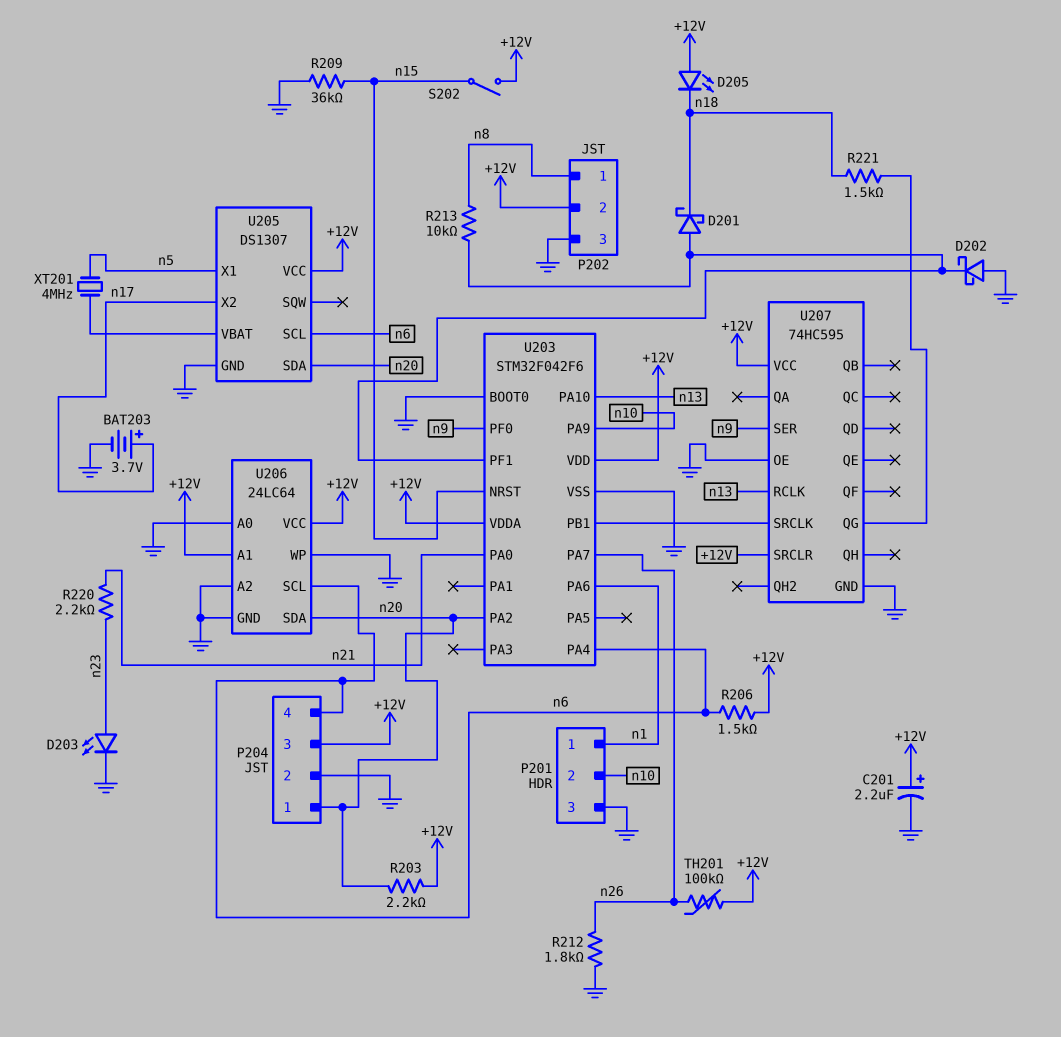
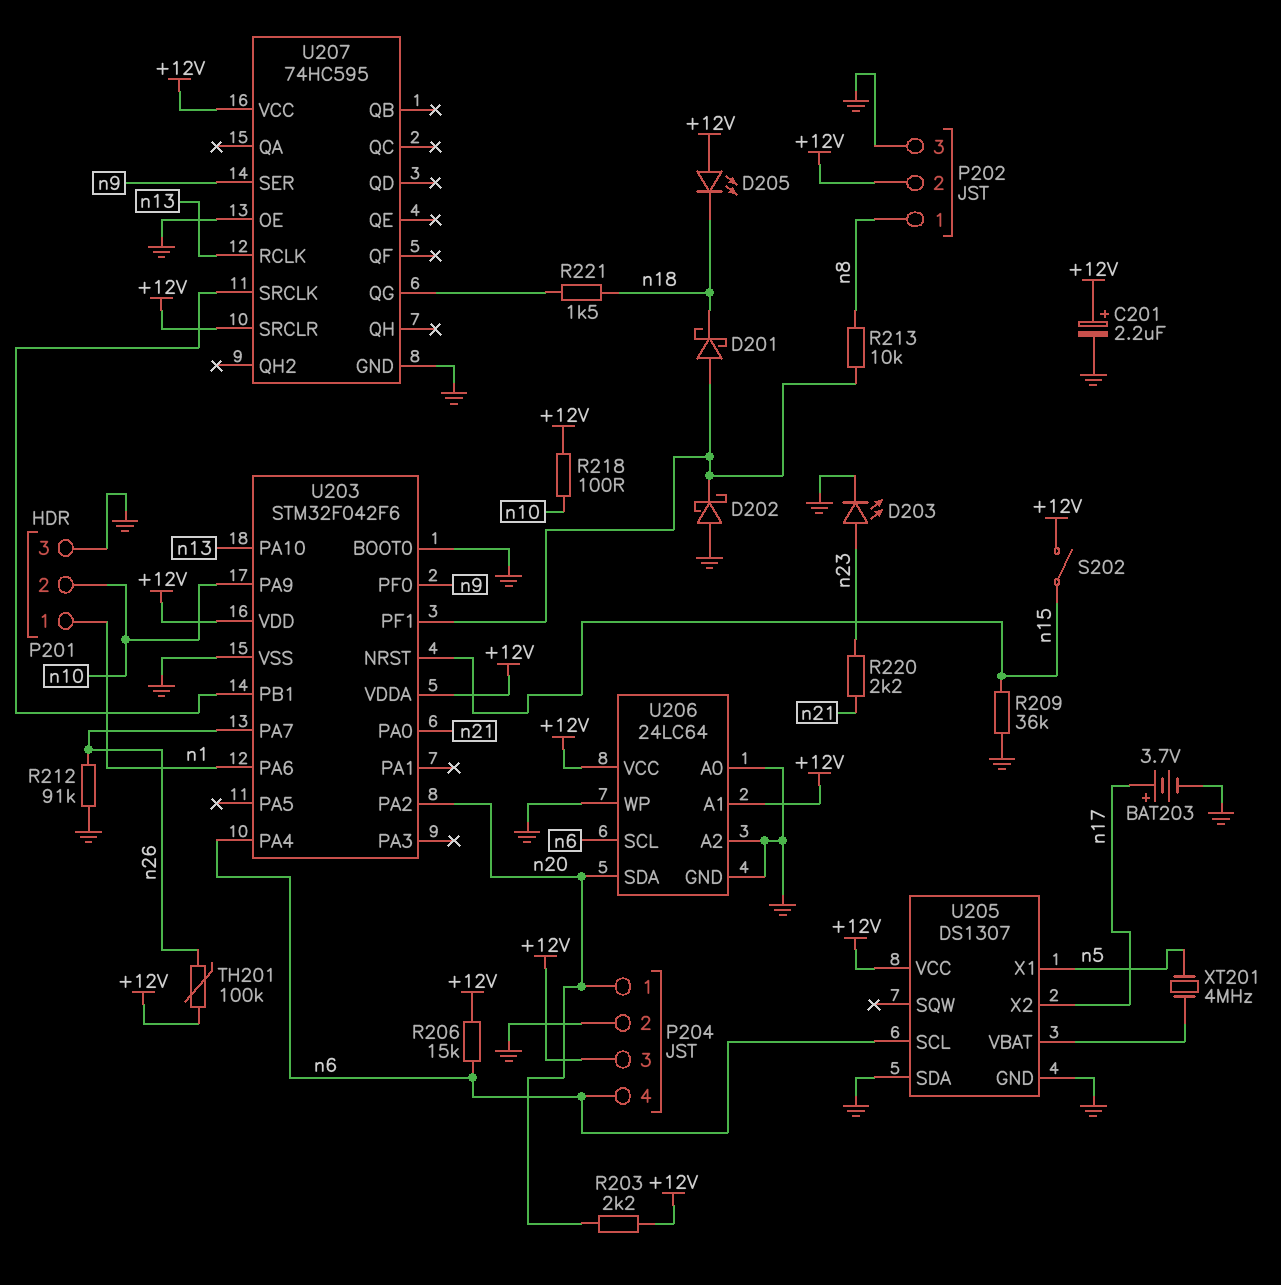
R206: 1.5k (+12V, n6) -> 15k (+12V, n6)
R212: 1.8k (GND, n26) -> 91k (GND, n26)
R218: none -> 100 (+12V, n10)
U205 pin SDA: n20 -> GND

